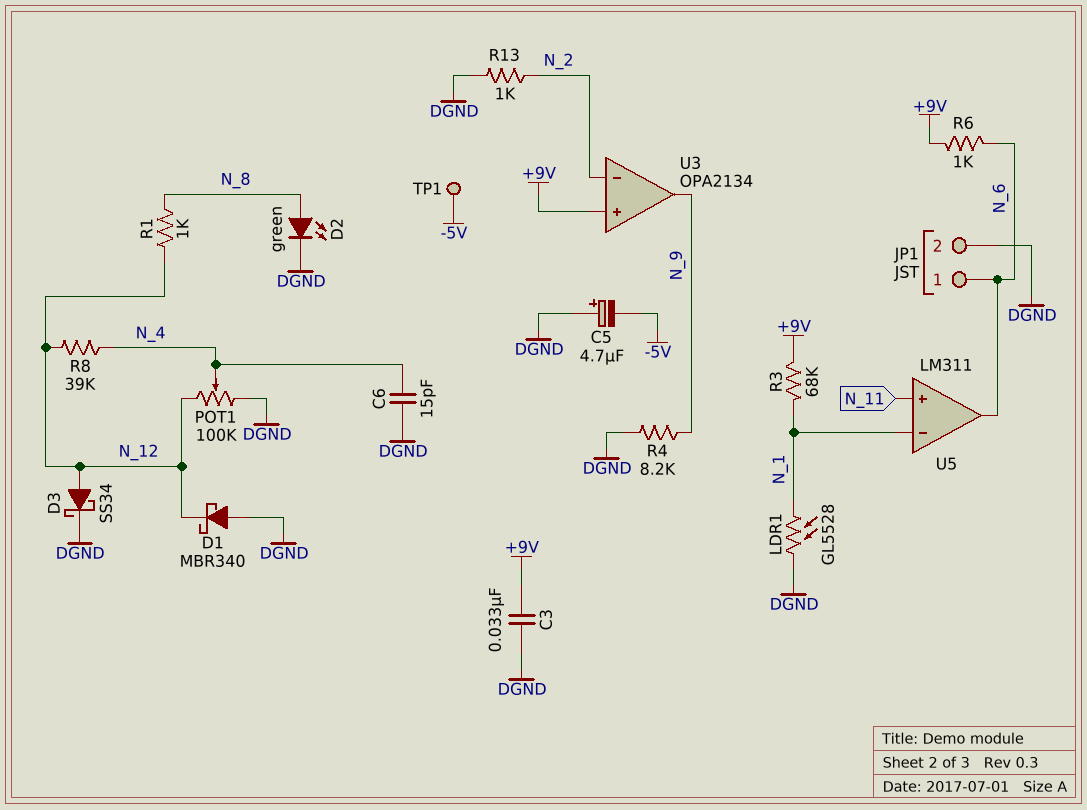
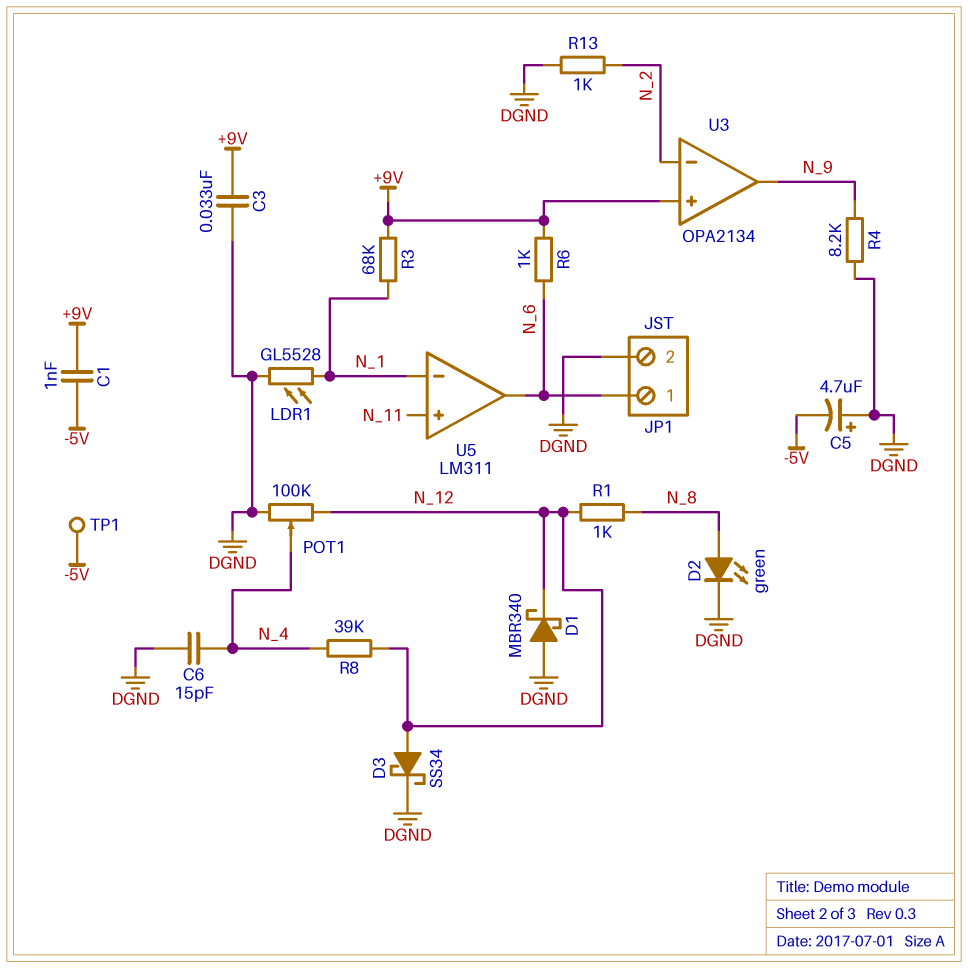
C1: none -> 1nF (+9V, -5V)

